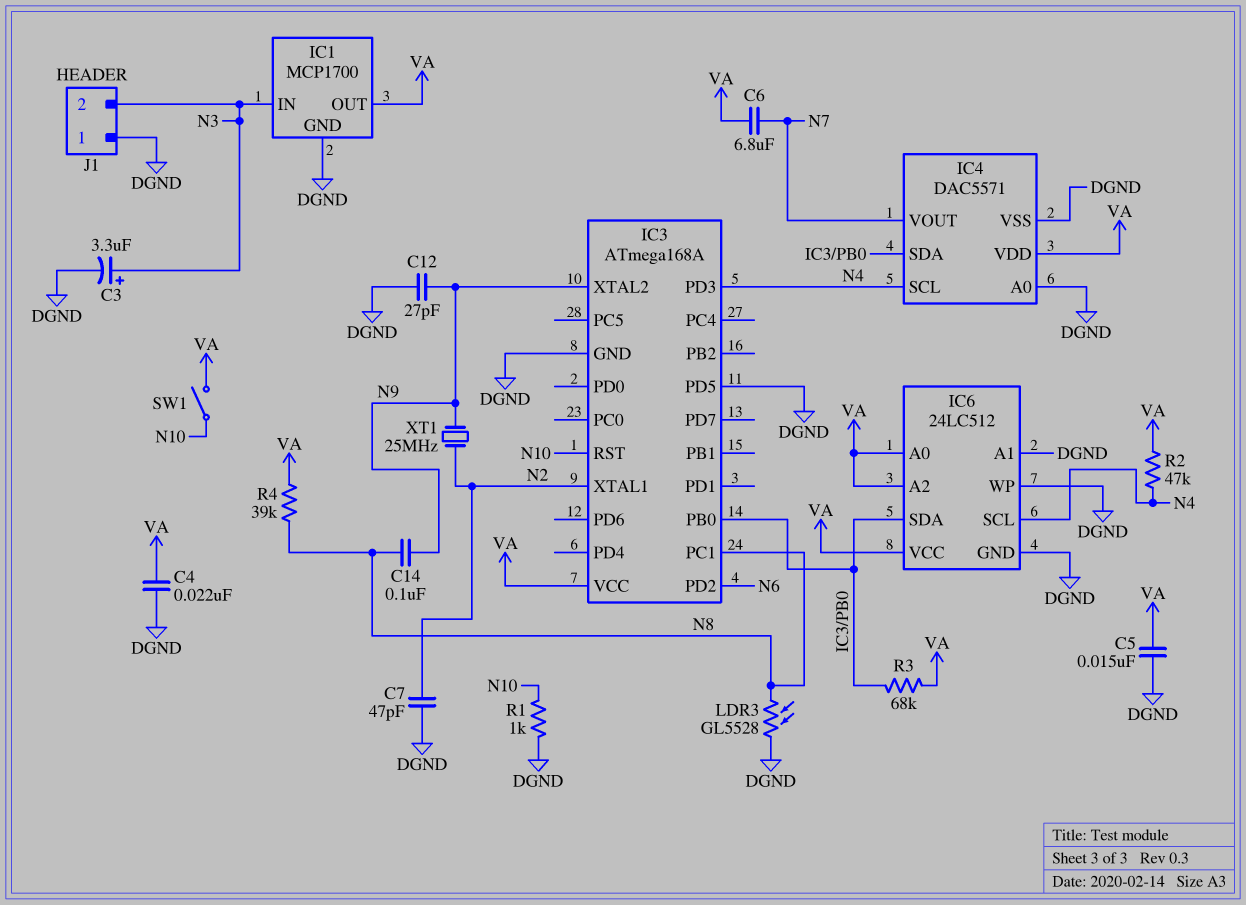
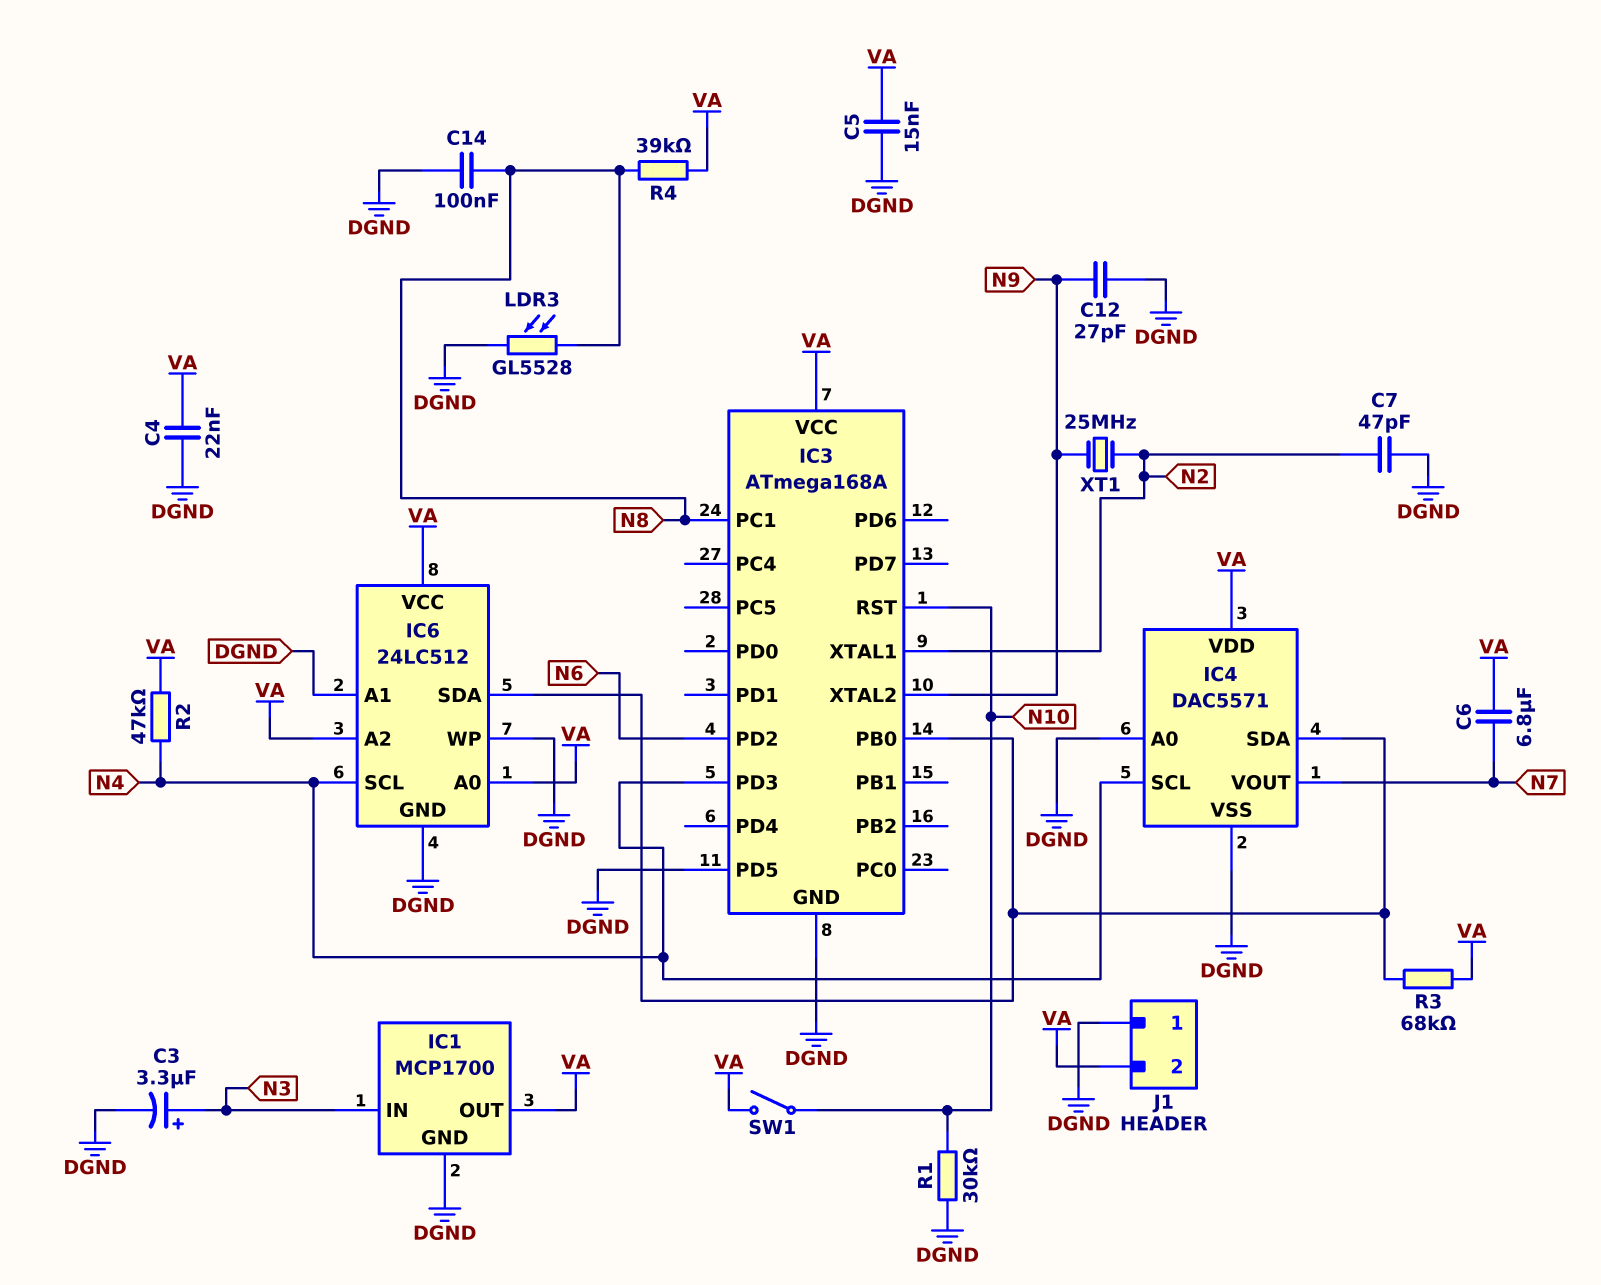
C14: 100nF (N8, N9) -> 100nF (DGND, N8)
J1 pin 2: N3 -> VA
R1: 1k (DGND, N10) -> 30k (DGND, N10)

